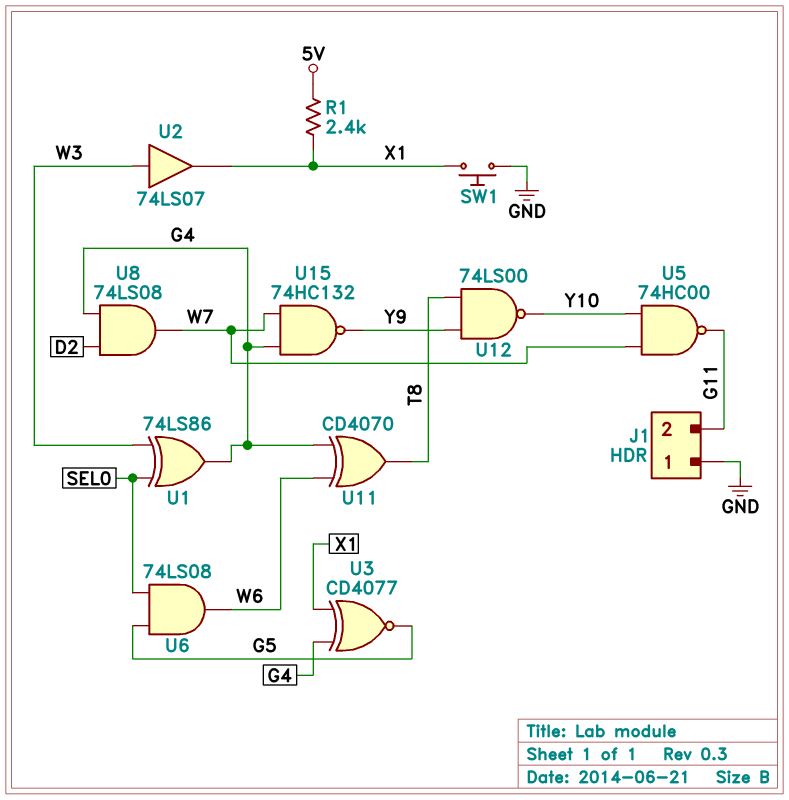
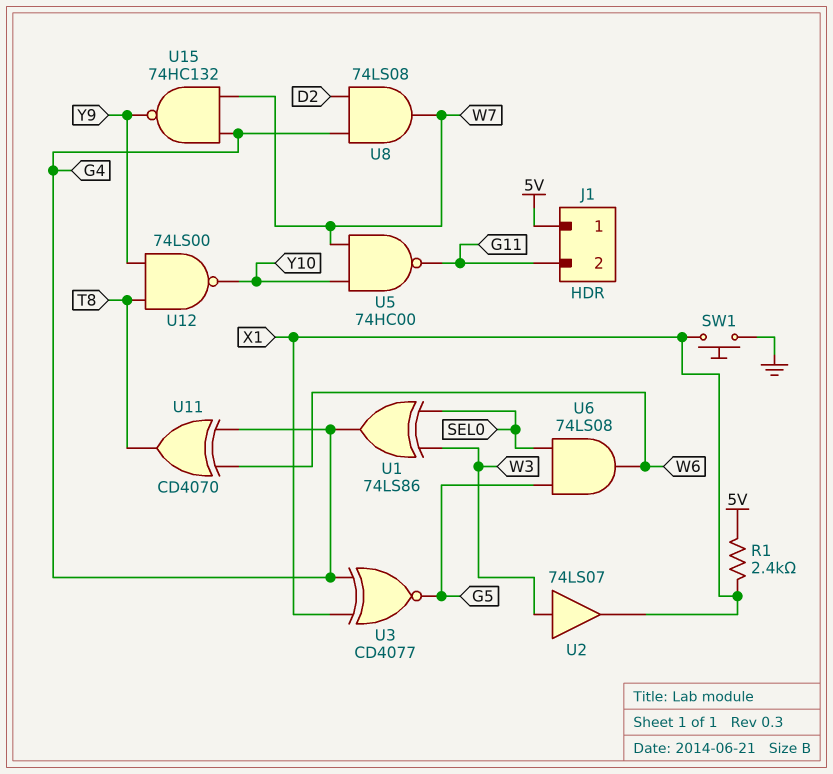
J1 pin 1: GND -> 5V

